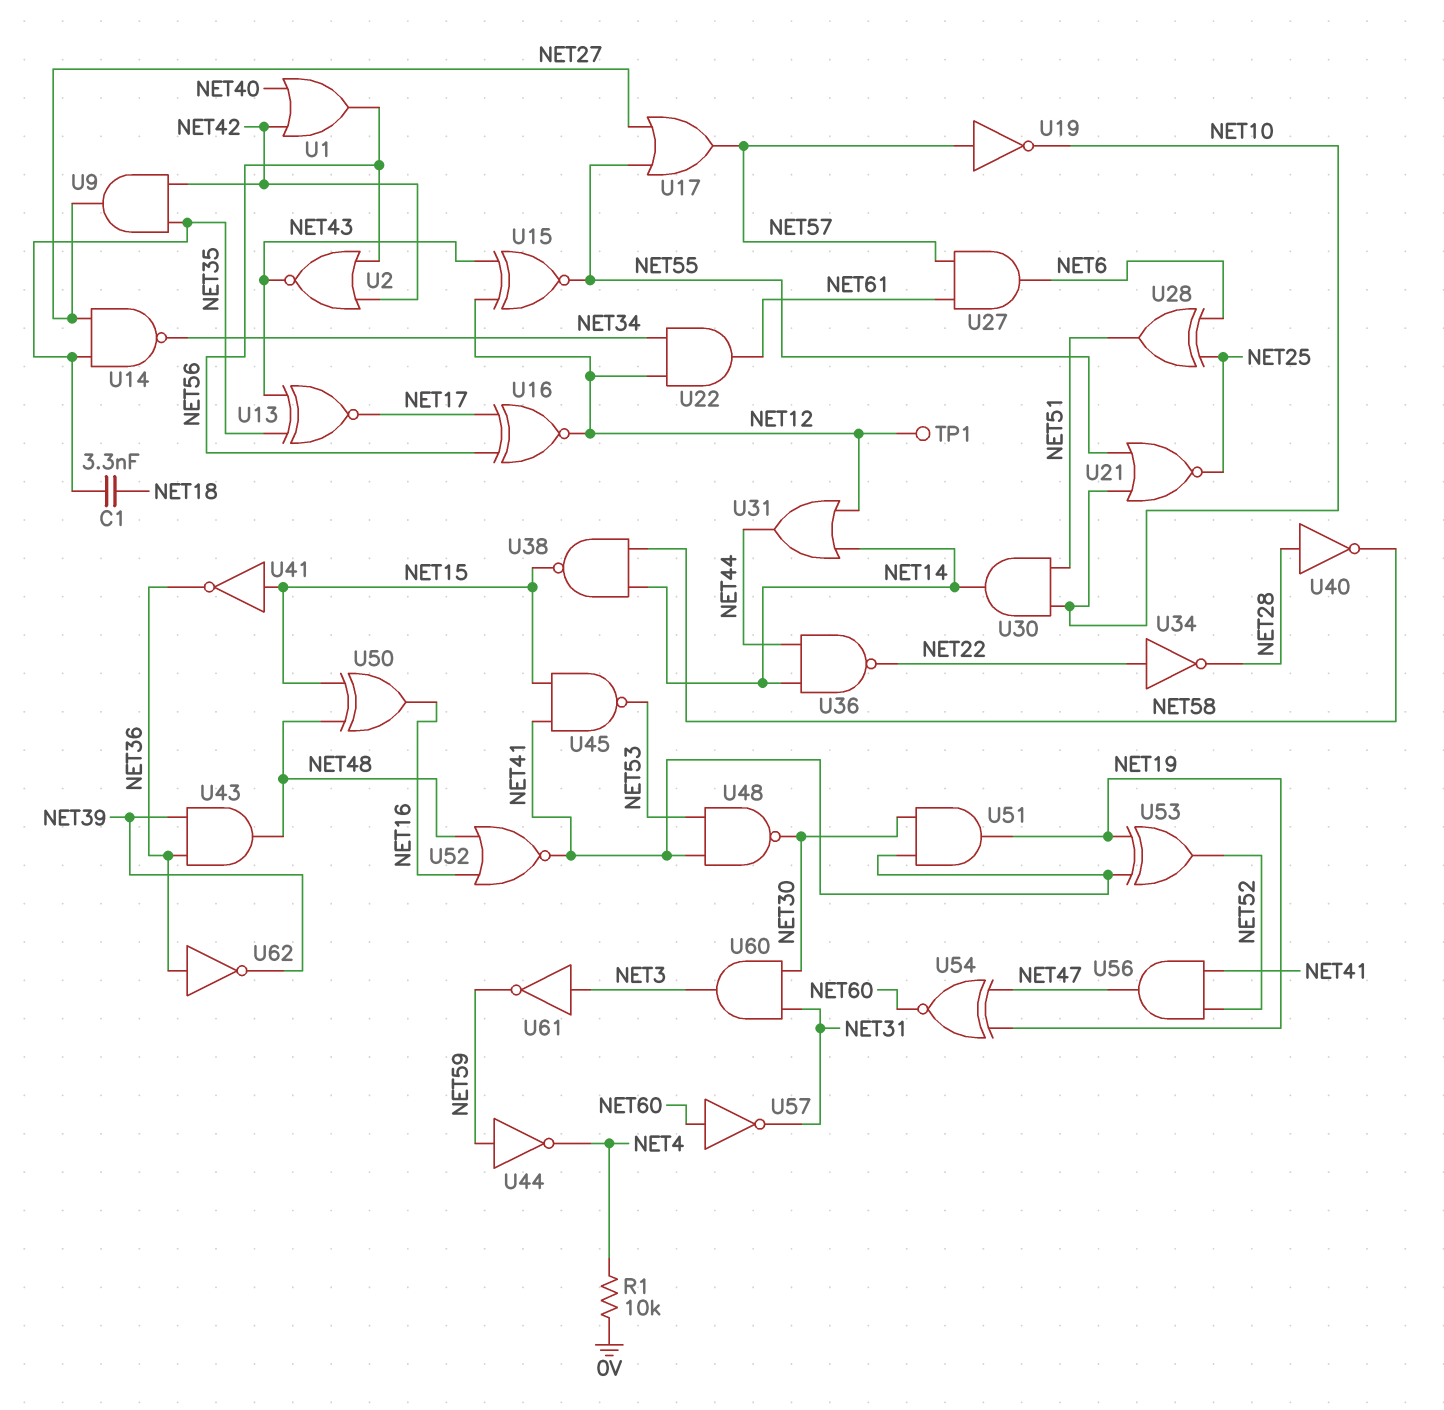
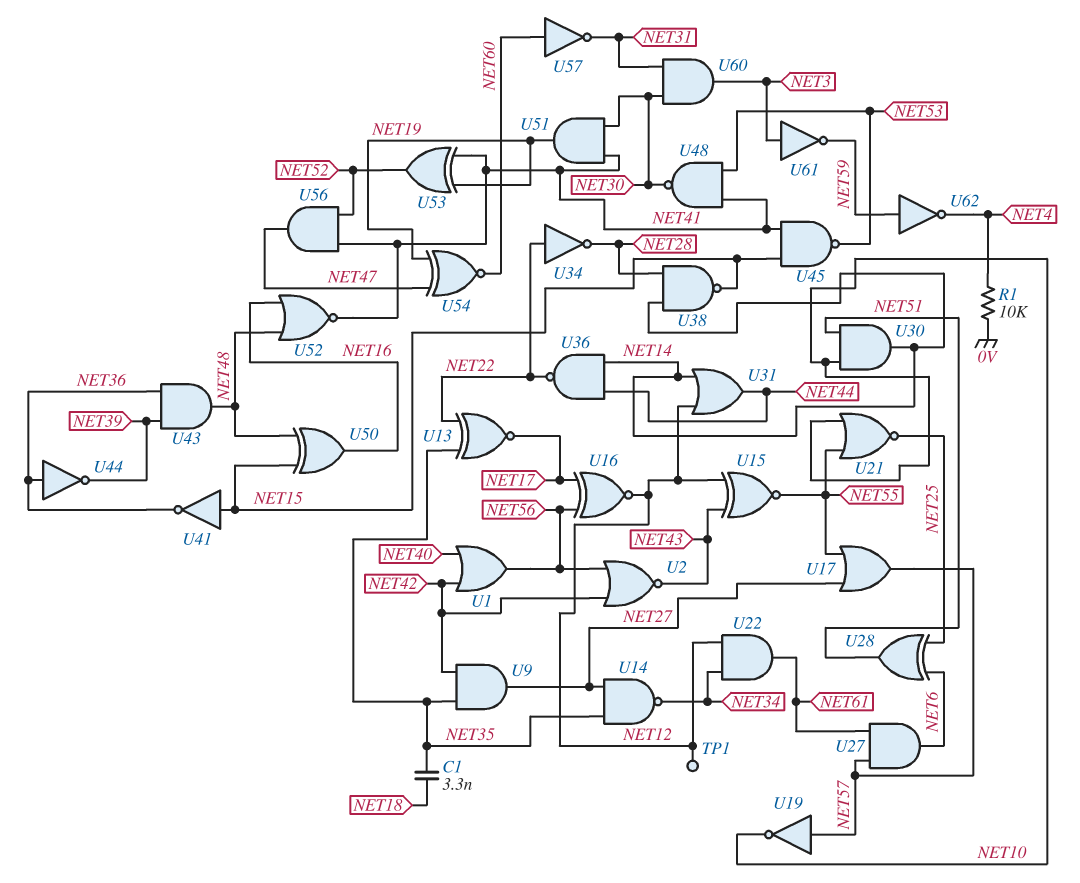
U13: XNOR (in NET35, in NET43, out NET17) -> XNOR (in NET22, in NET35, out NET17)
U38: NAND (in NET14, in NET58, out NET15) -> NAND (in NET14, in NET28, out NET15)
U40: NOT (in NET28, out NET58) -> none
U44: NOT (in NET59, out NET4) -> NOT (in NET36, out NET39)
U62: NOT (in NET36, out NET39) -> NOT (in NET59, out NET4)

